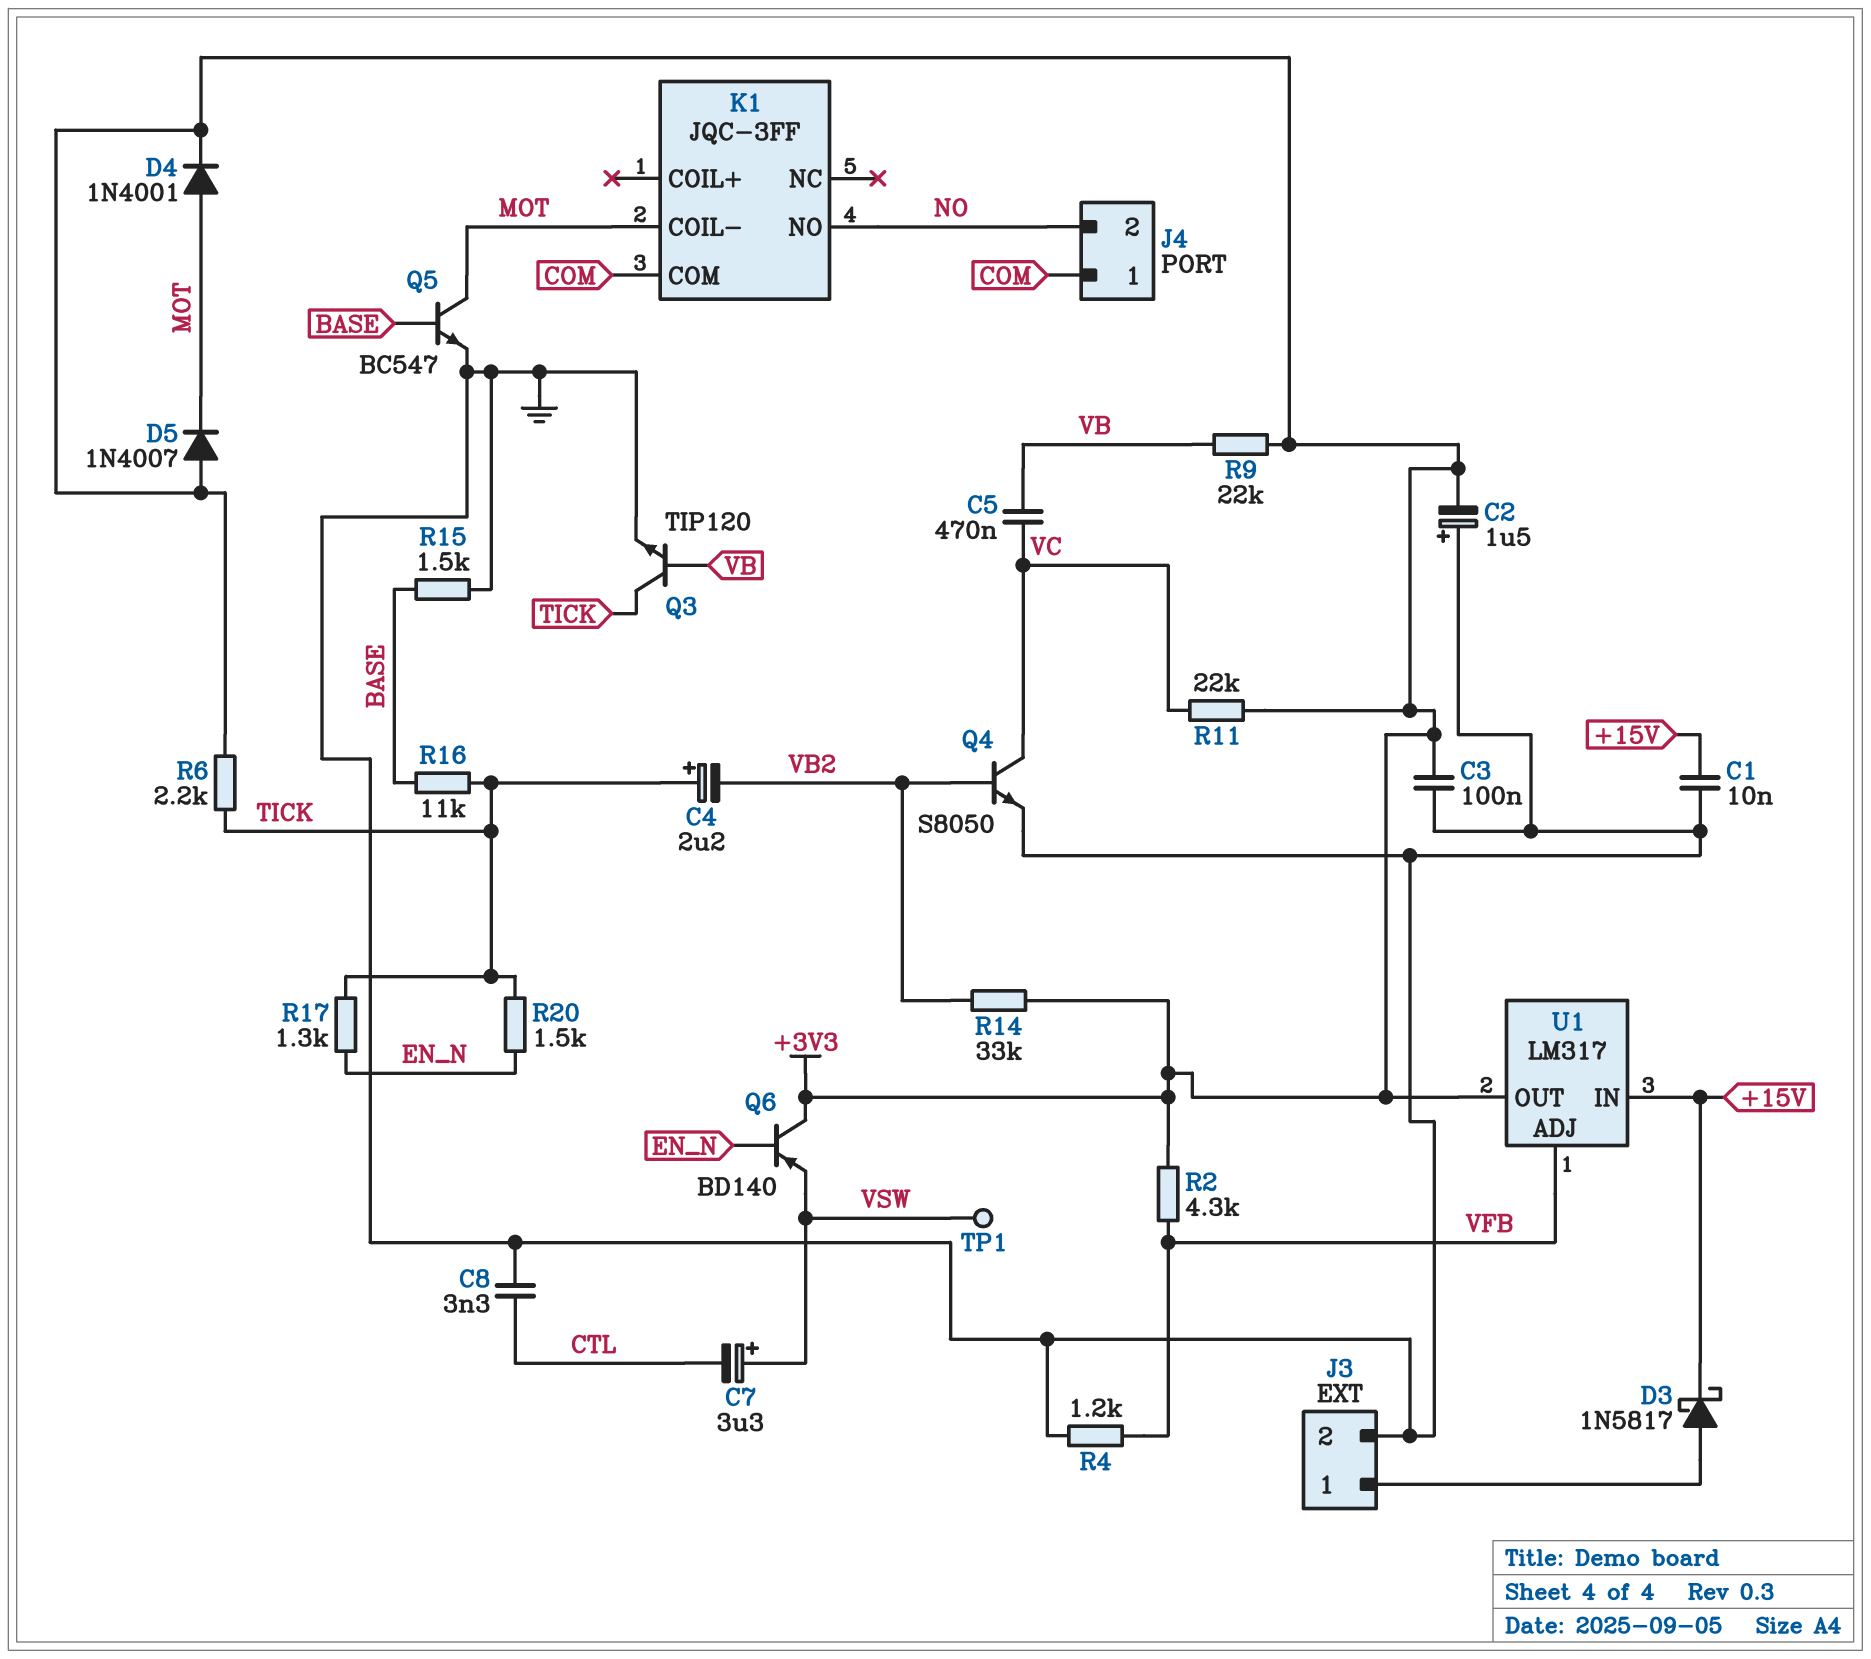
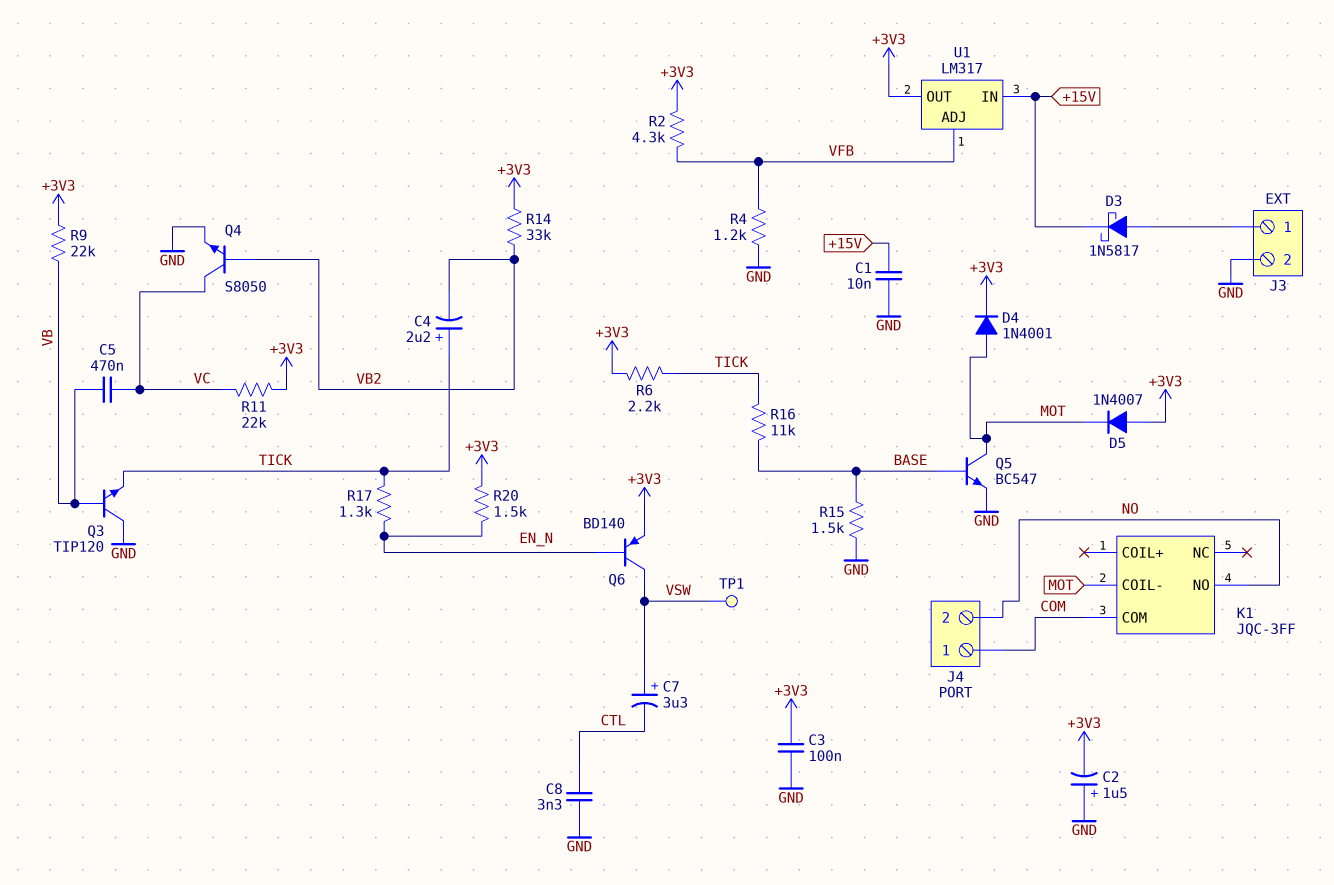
Q3: NPN TIP120 (B VB, C TICK, E GND) -> NPN TIP120 (B VB, C GND, E TICK)
Q6: PNP BD140 (B EN_N, C +3V3, E VSW) -> PNP BD140 (B EN_N, C VSW, E +3V3)
R20: 1.5k (EN_N, TICK) -> 1.5k (+3V3, EN_N)

